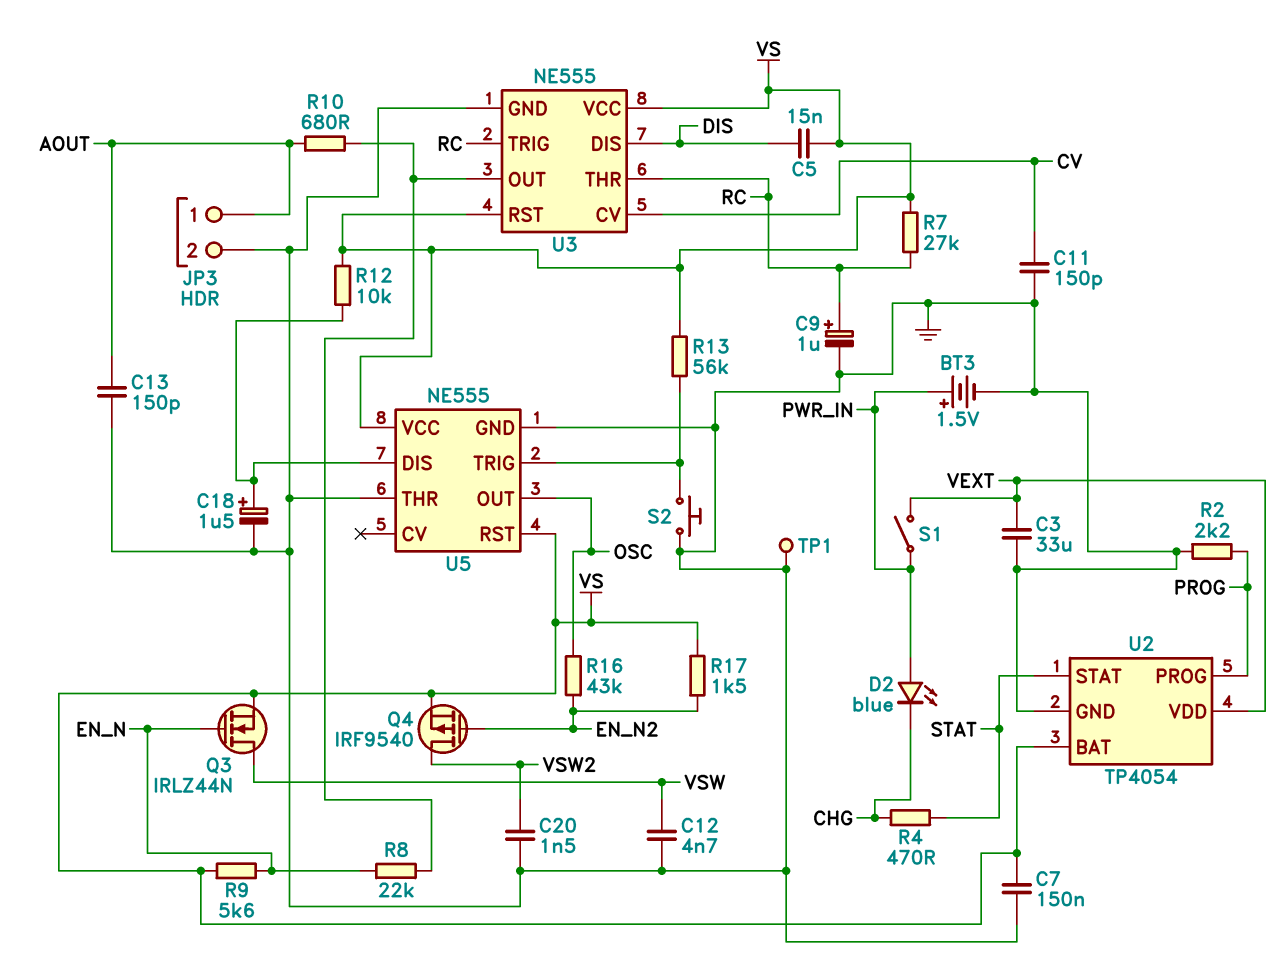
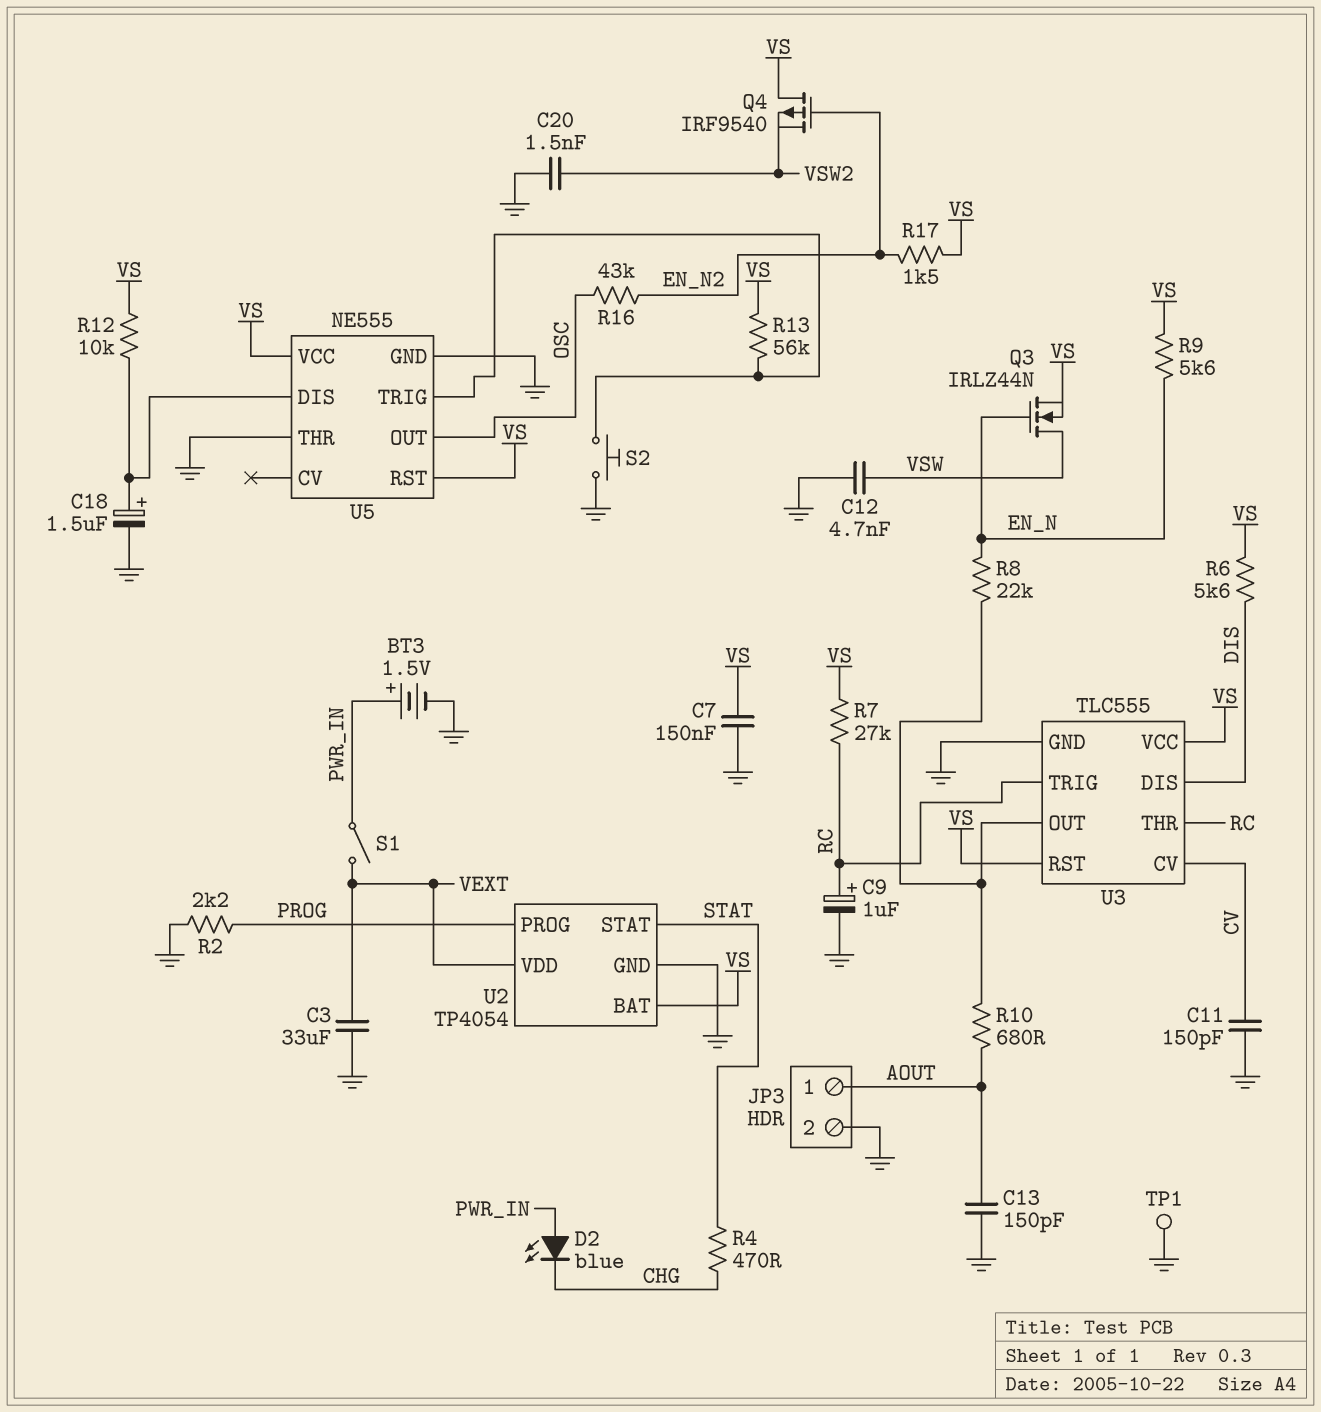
C5: 15nF (DIS, VS) -> none
Q4: PMOS IRF9540 (G EN_N2, D VSW2, S VS) -> PMOS IRF9540 (G EN_N2, D VS, S VSW2)
R6: none -> 5.6k (DIS, VS)
U3: NE555 -> TLC555

